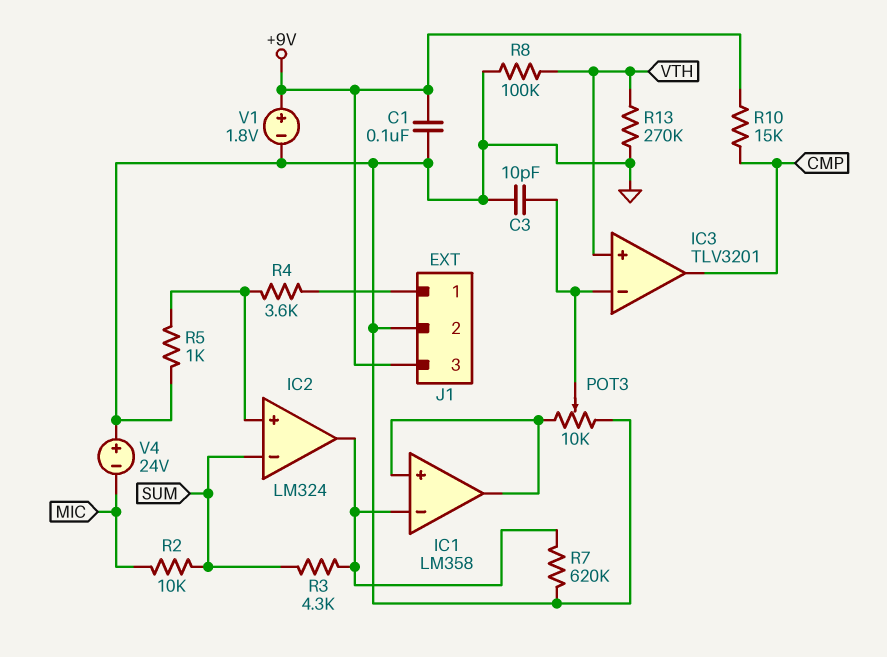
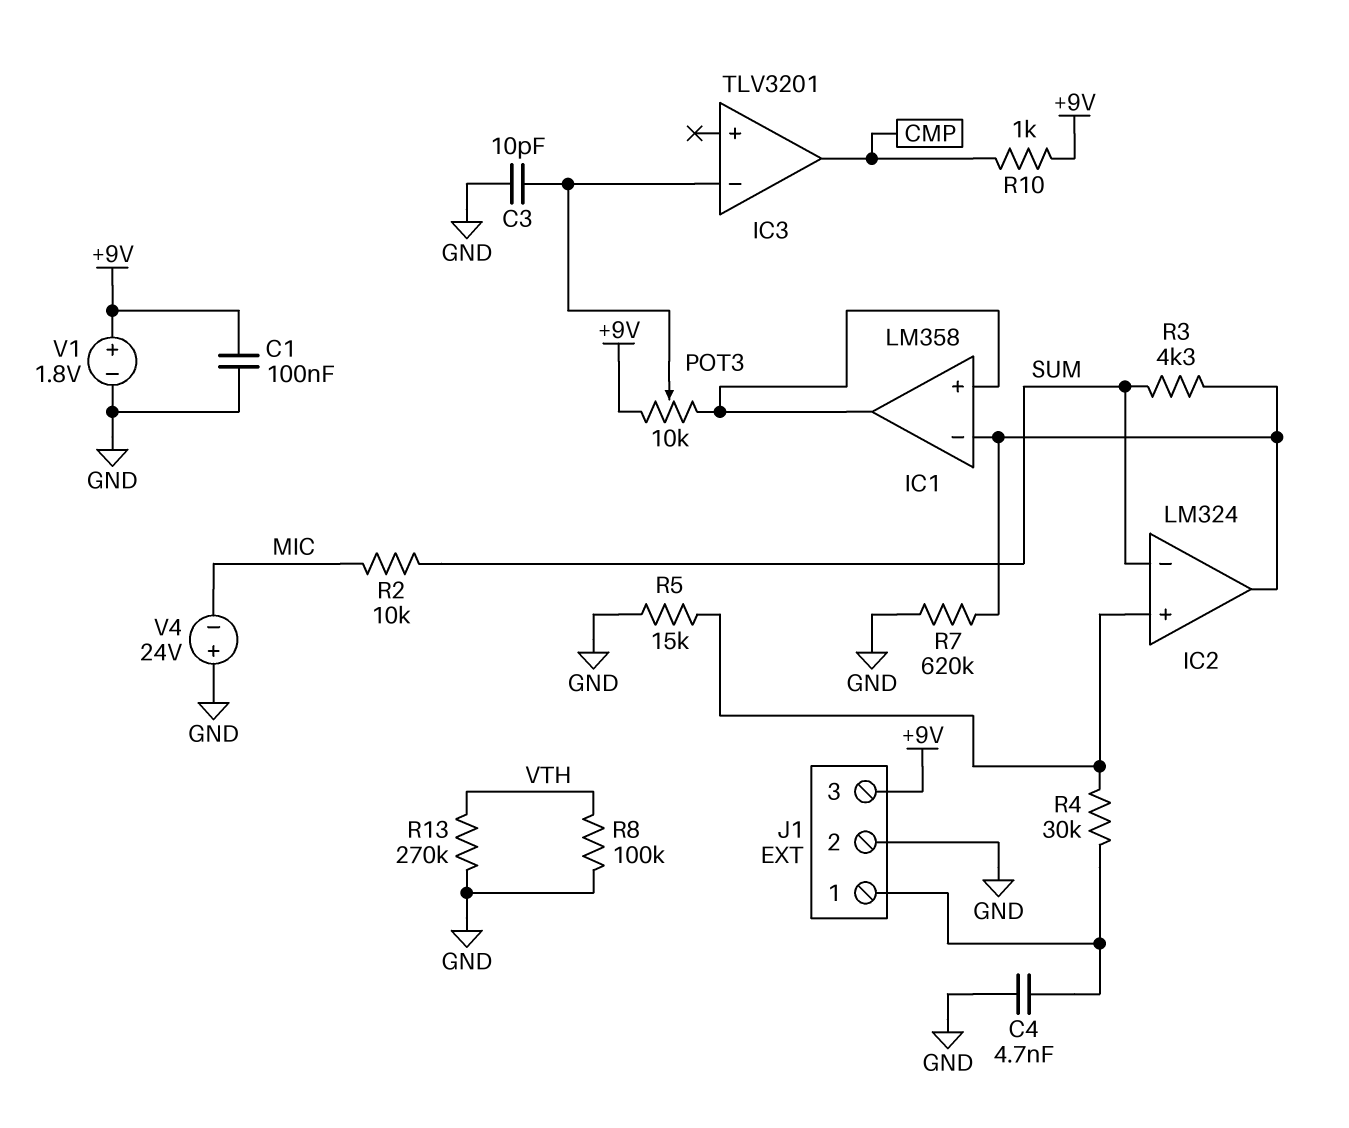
C4: none -> 4.7nF (GND, J1/1)
IC3 pin in+: VTH -> none
POT3: 10k (GND, IC1/in+, wiper IC3/in-) -> 10k (+9V, IC1/in+, wiper IC3/in-)
R4: 3.6k (IC2/in+, J1/1) -> 30k (IC2/in+, J1/1)
R5: 1k (GND, IC2/in+) -> 15k (GND, IC2/in+)
R10: 15k (+9V, CMP) -> 1k (+9V, CMP)

